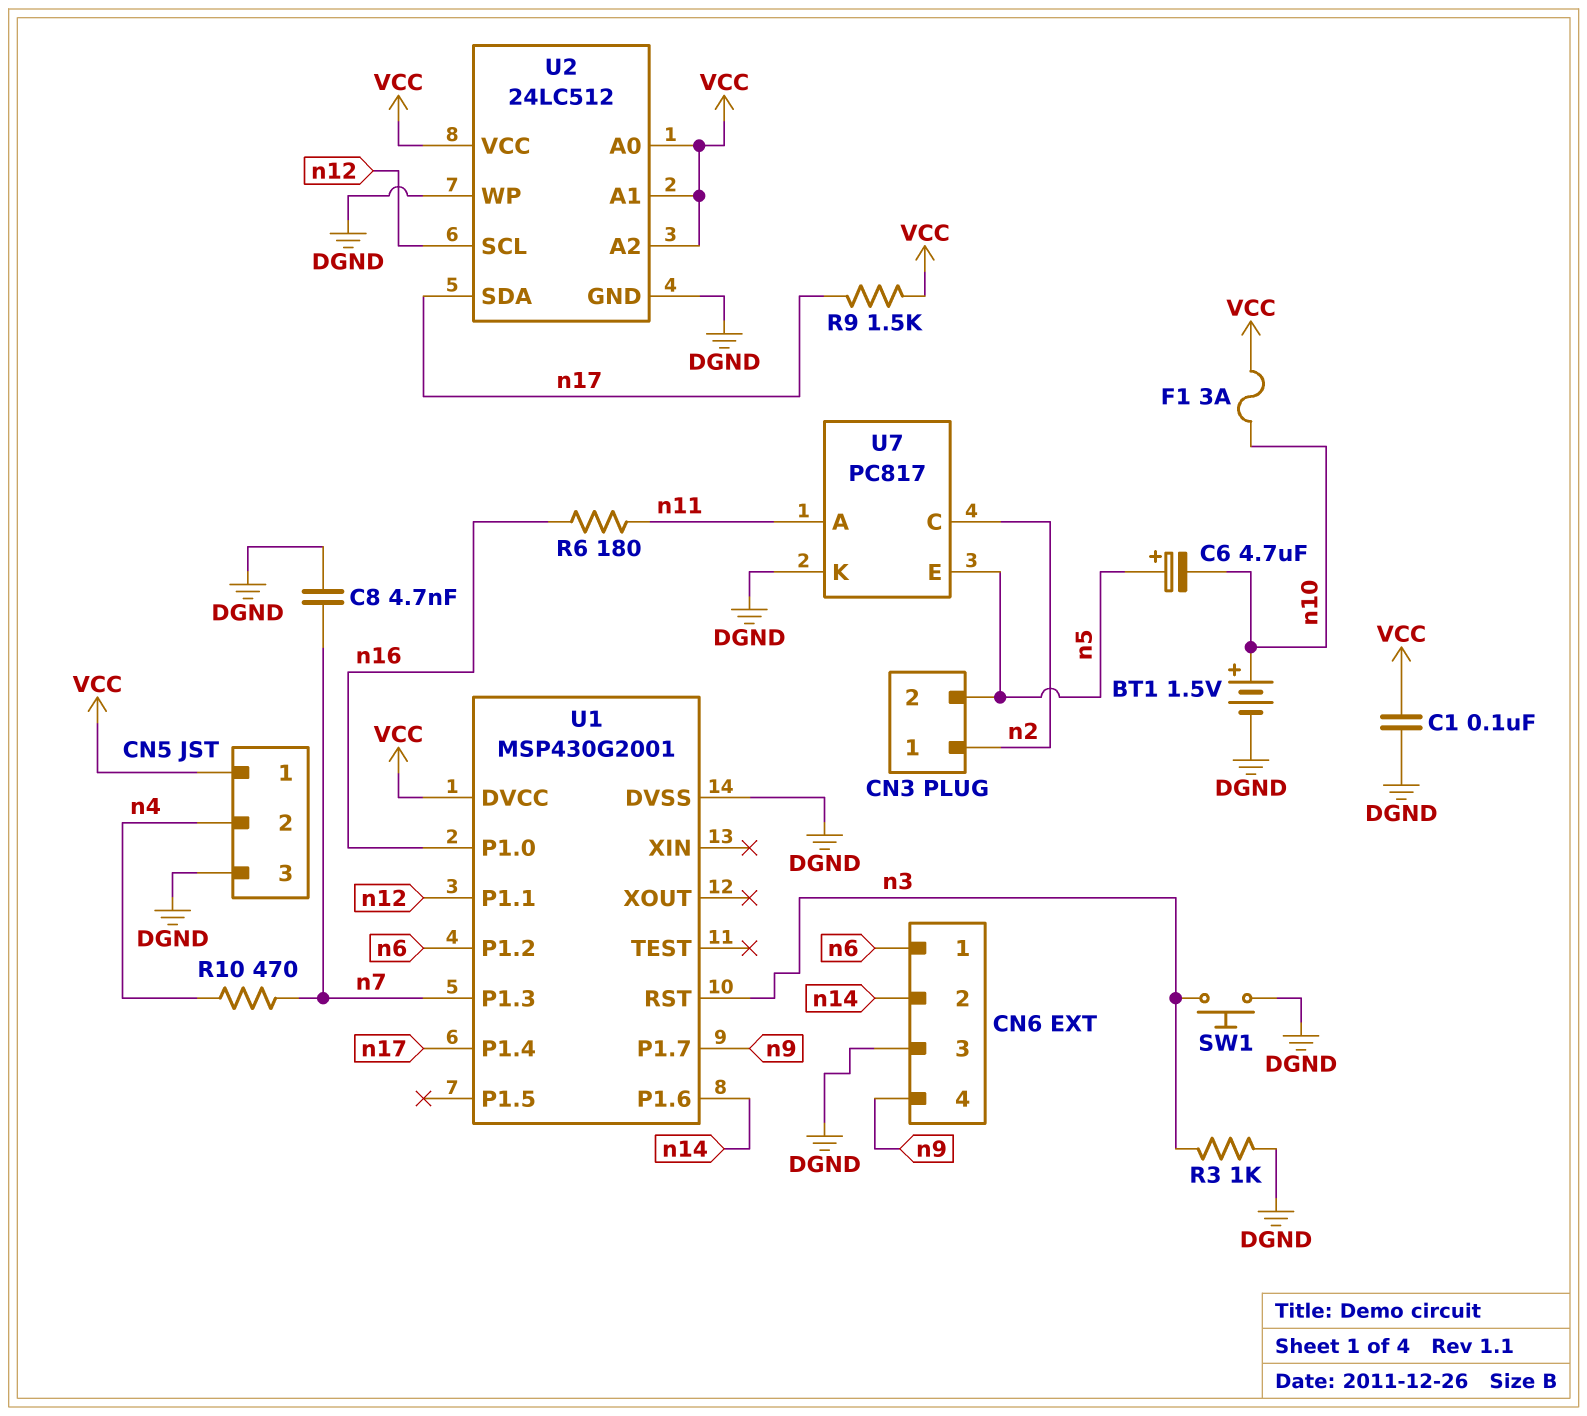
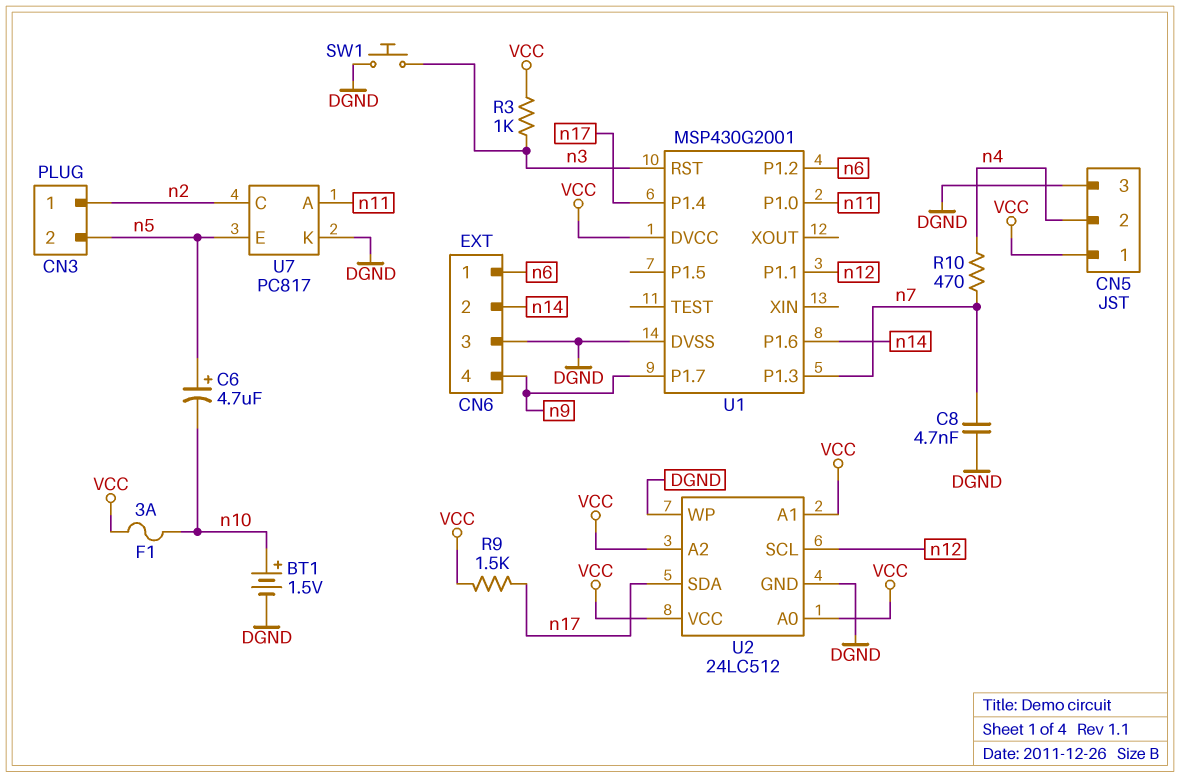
C1: 100nF (DGND, VCC) -> none
R3: 1k (DGND, n3) -> 1k (VCC, n3)
R6: 180 (n11, n16) -> none
U1 pin P1.0: n16 -> n11

